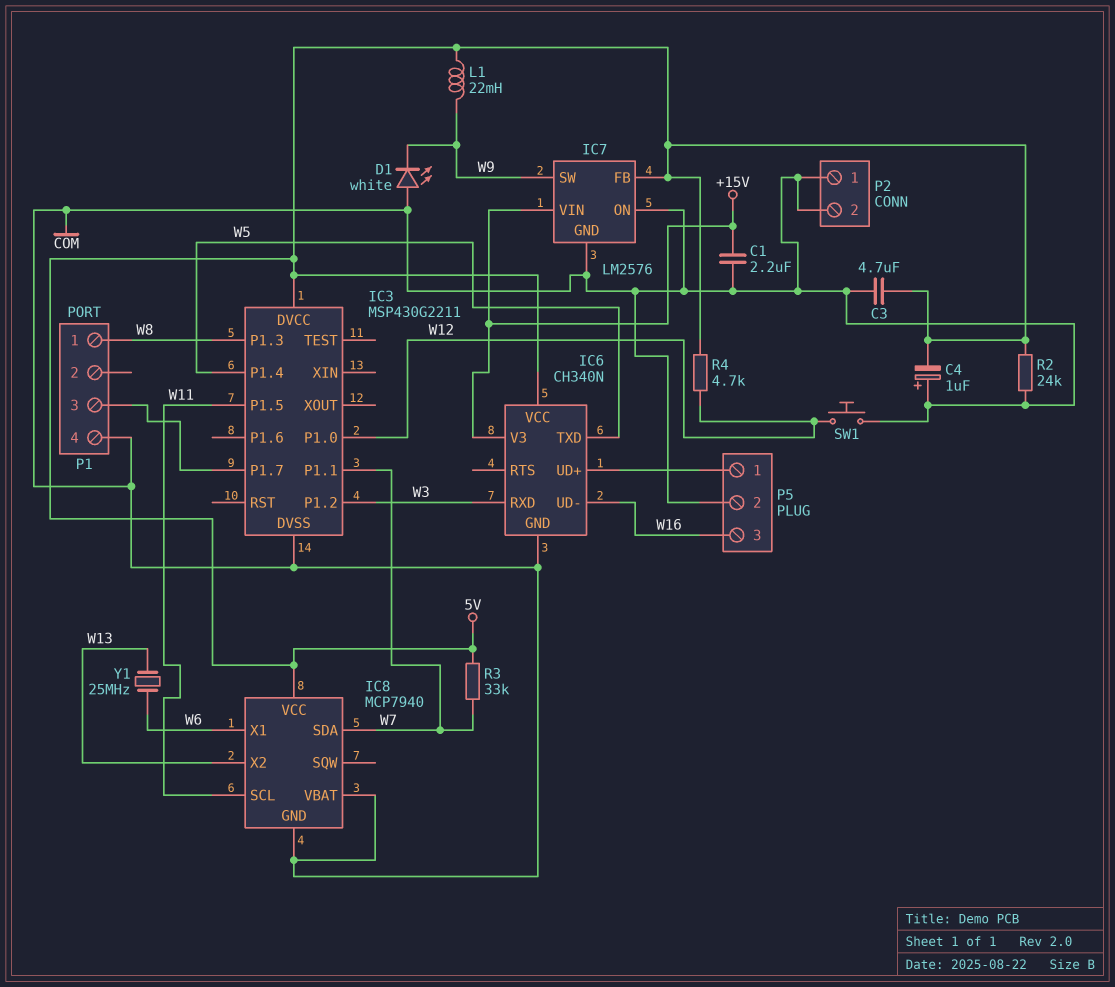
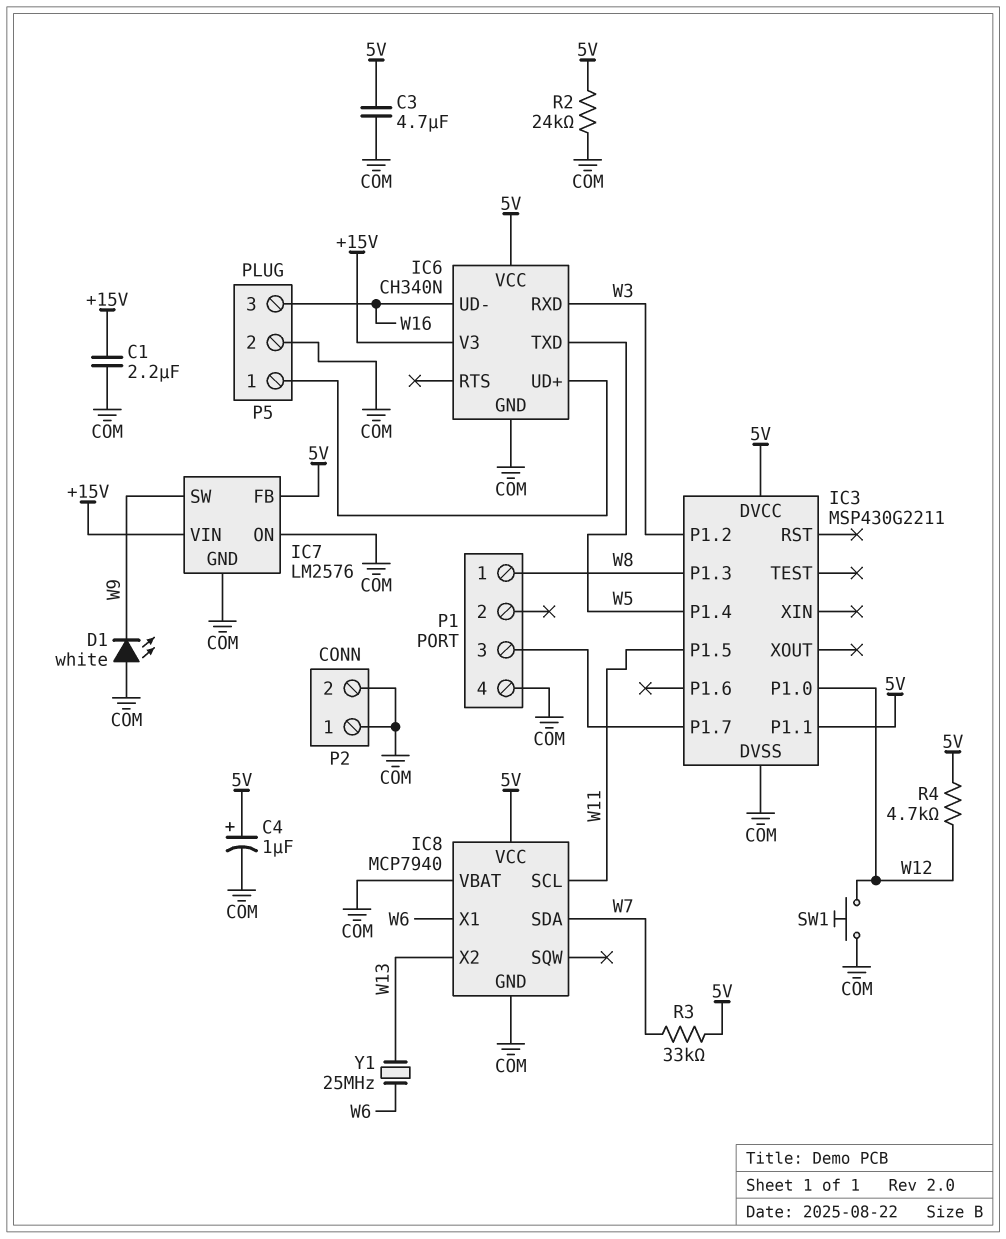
C4: 1uF (plus COM, minus 5V) -> 1uF (plus 5V, minus COM)
IC3 pin P1.1: W7 -> 5V
L1: 22mH (5V, W9) -> none

